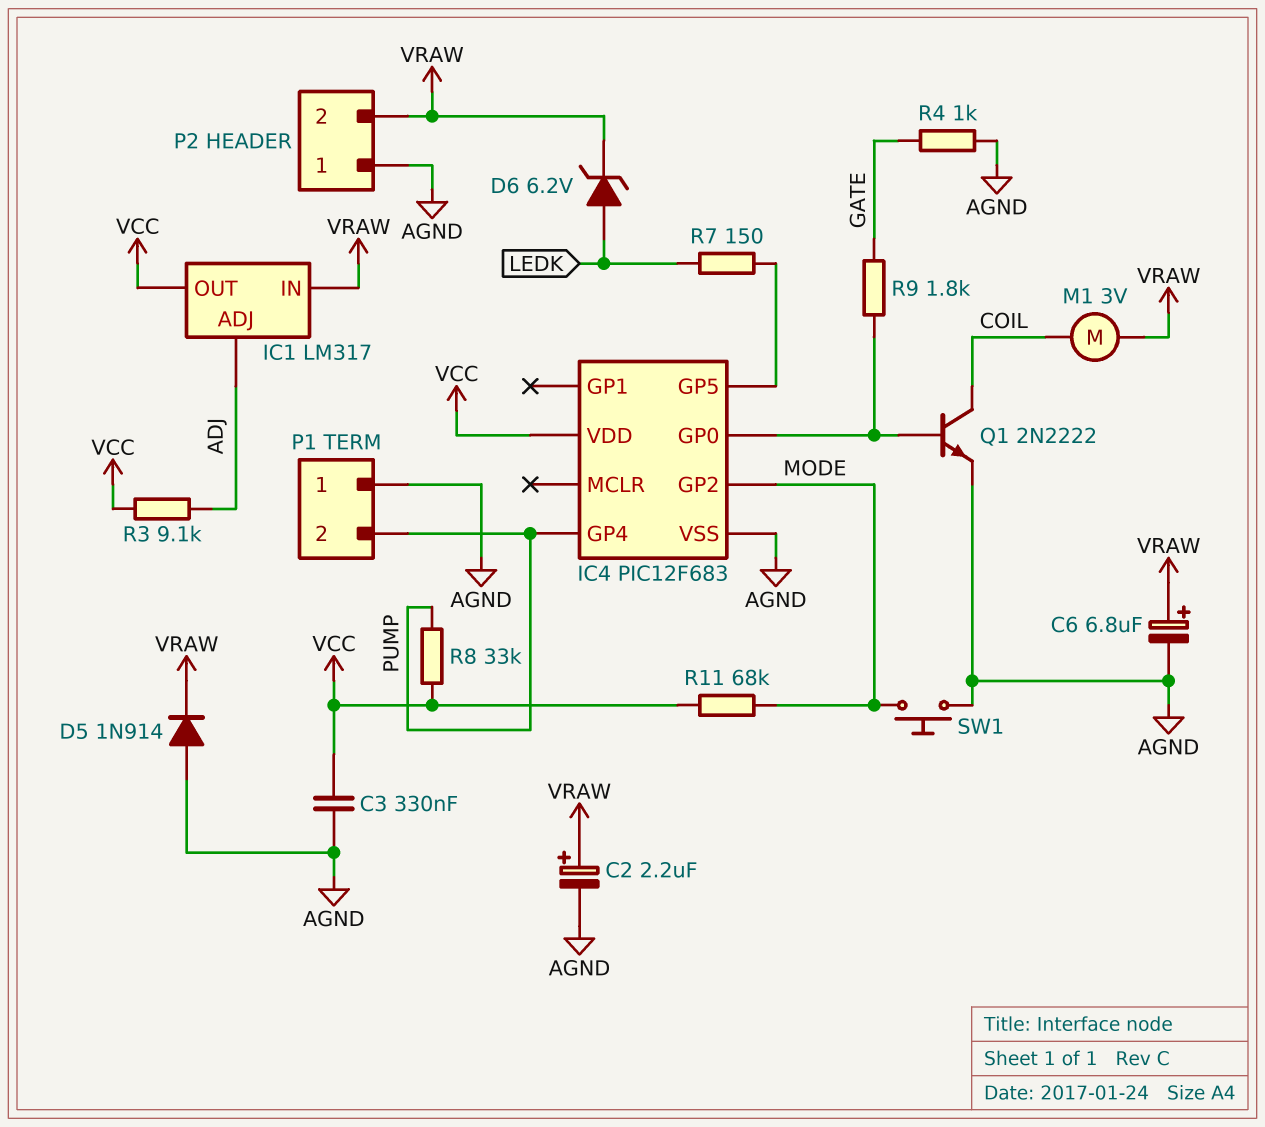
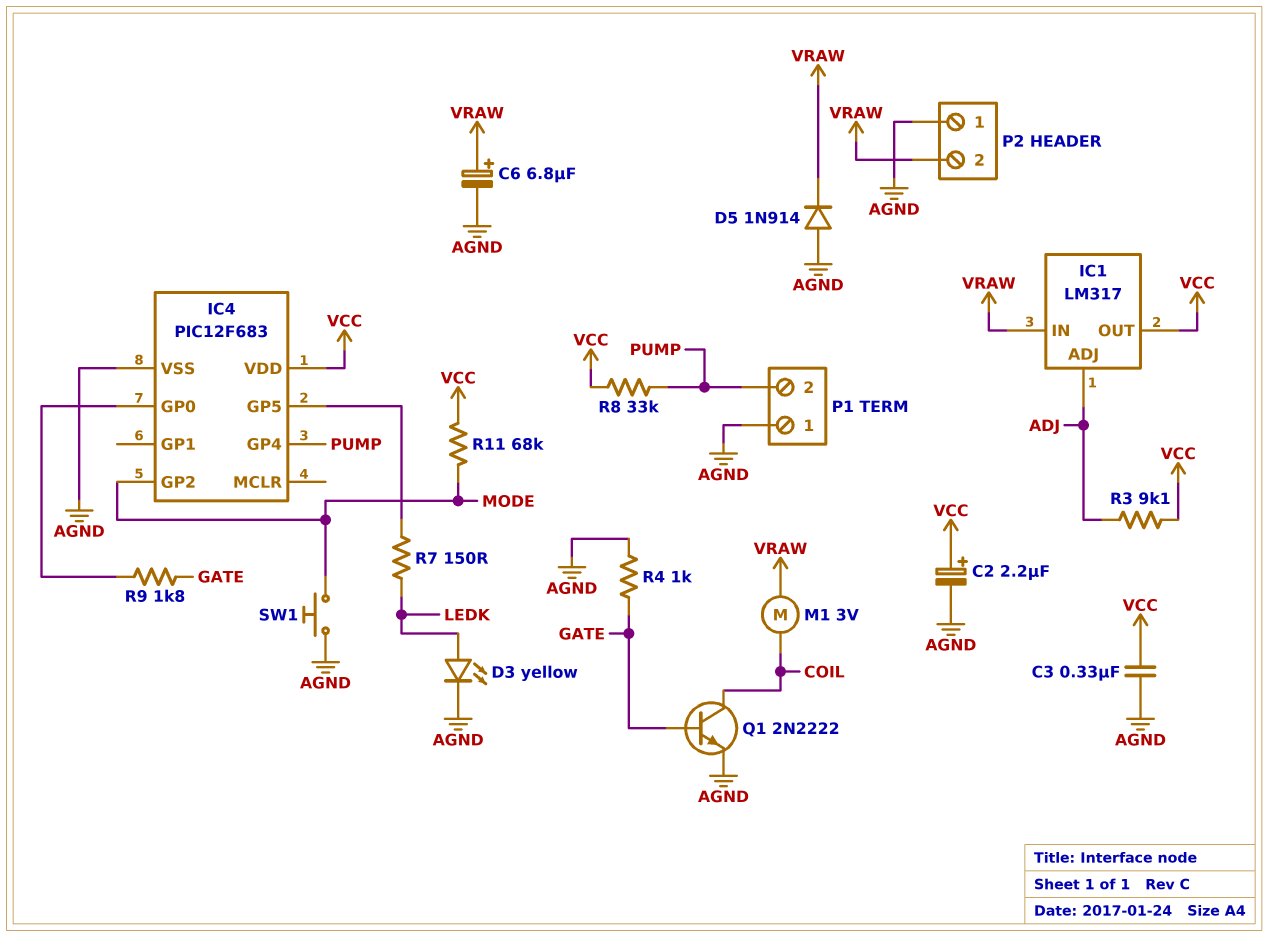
C2: 2.2uF (plus VRAW, minus AGND) -> 2.2uF (plus VCC, minus AGND)
D3: none -> LED yellow (A LEDK, K AGND)
D6: zener 6.2V (A LEDK, K VRAW) -> none
Q1: NPN 2N2222 (B IC4/GP0, C COIL, E AGND) -> NPN 2N2222 (B GATE, C COIL, E AGND)

